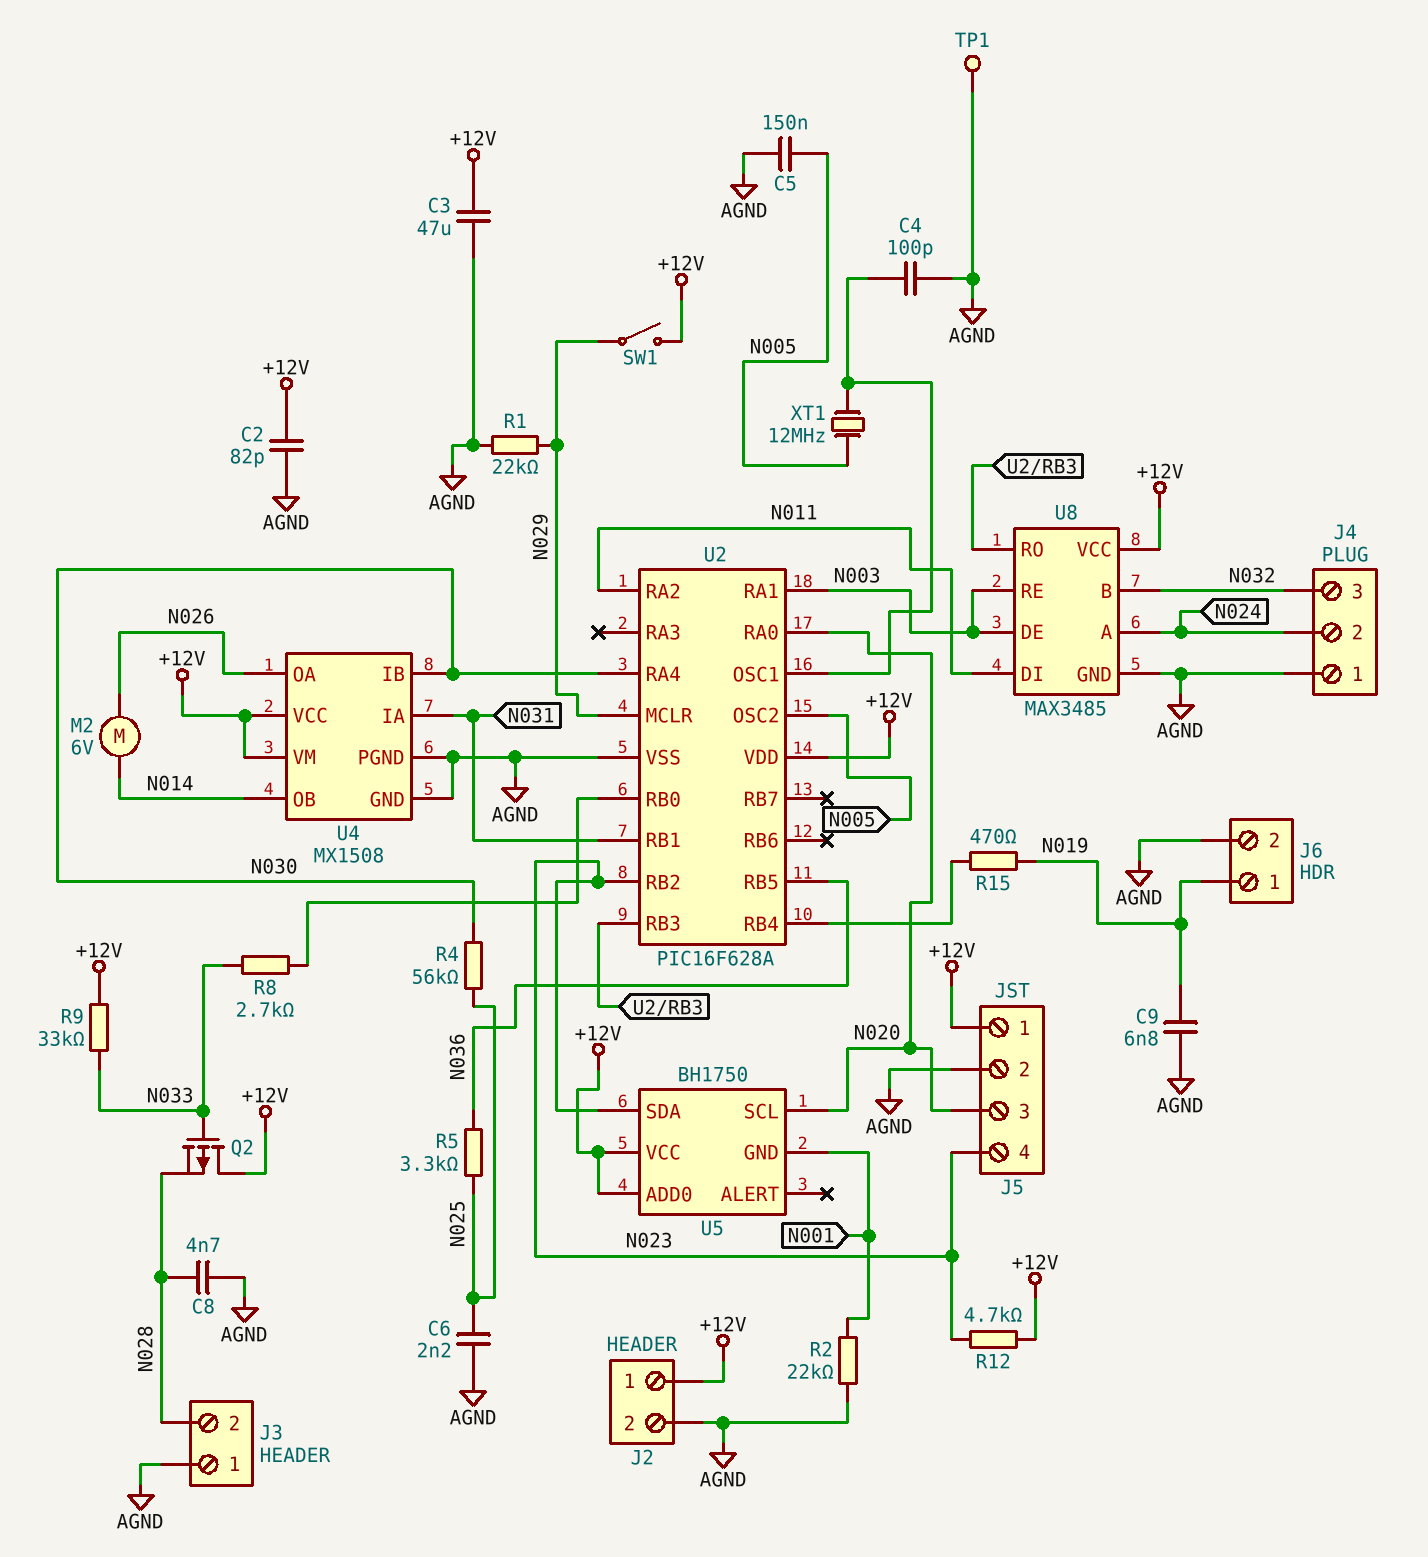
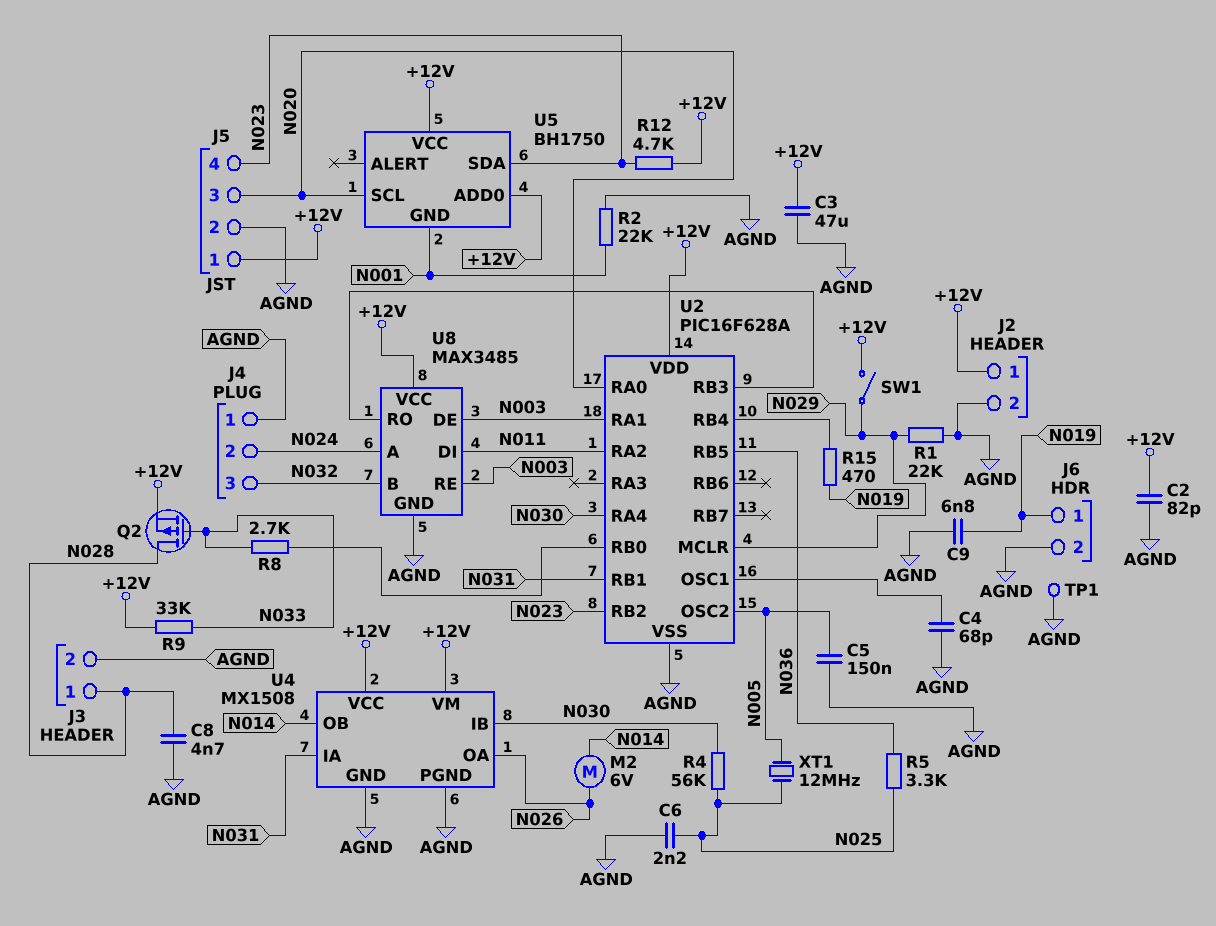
C4: 100pF (AGND, U2/OSC1) -> 68pF (AGND, U2/OSC1)
J3 pin 1: AGND -> N028
J3 pin 2: N028 -> AGND
Q2: PMOS (G N033, D +12V, S N028) -> PMOS (G N033, D N028, S +12V)
XT1: 12MHz (N005, U2/OSC1) -> 12MHz (N005, N025)

